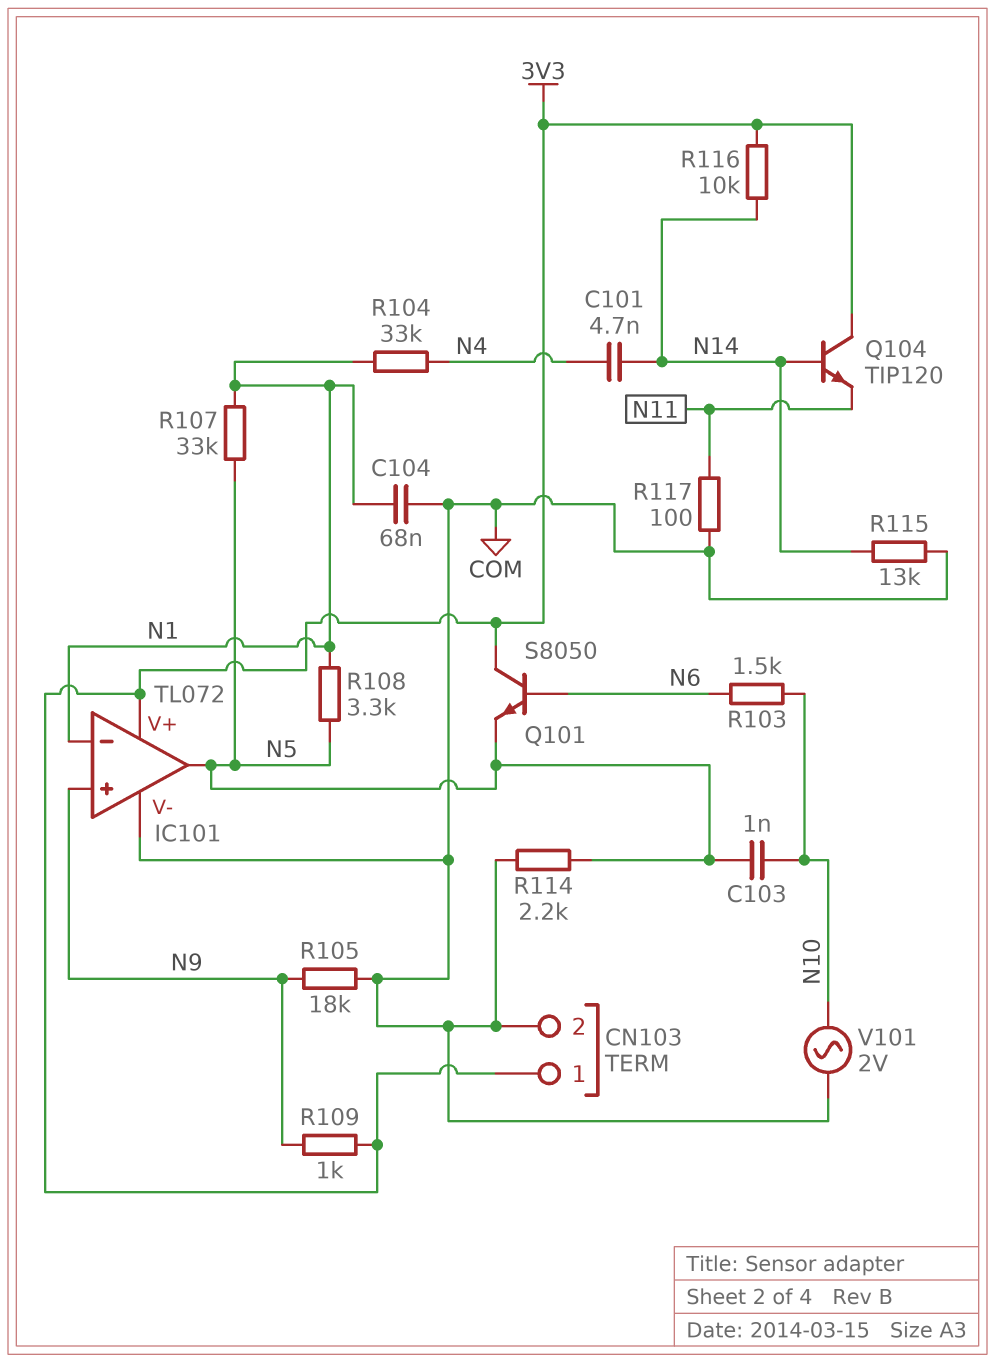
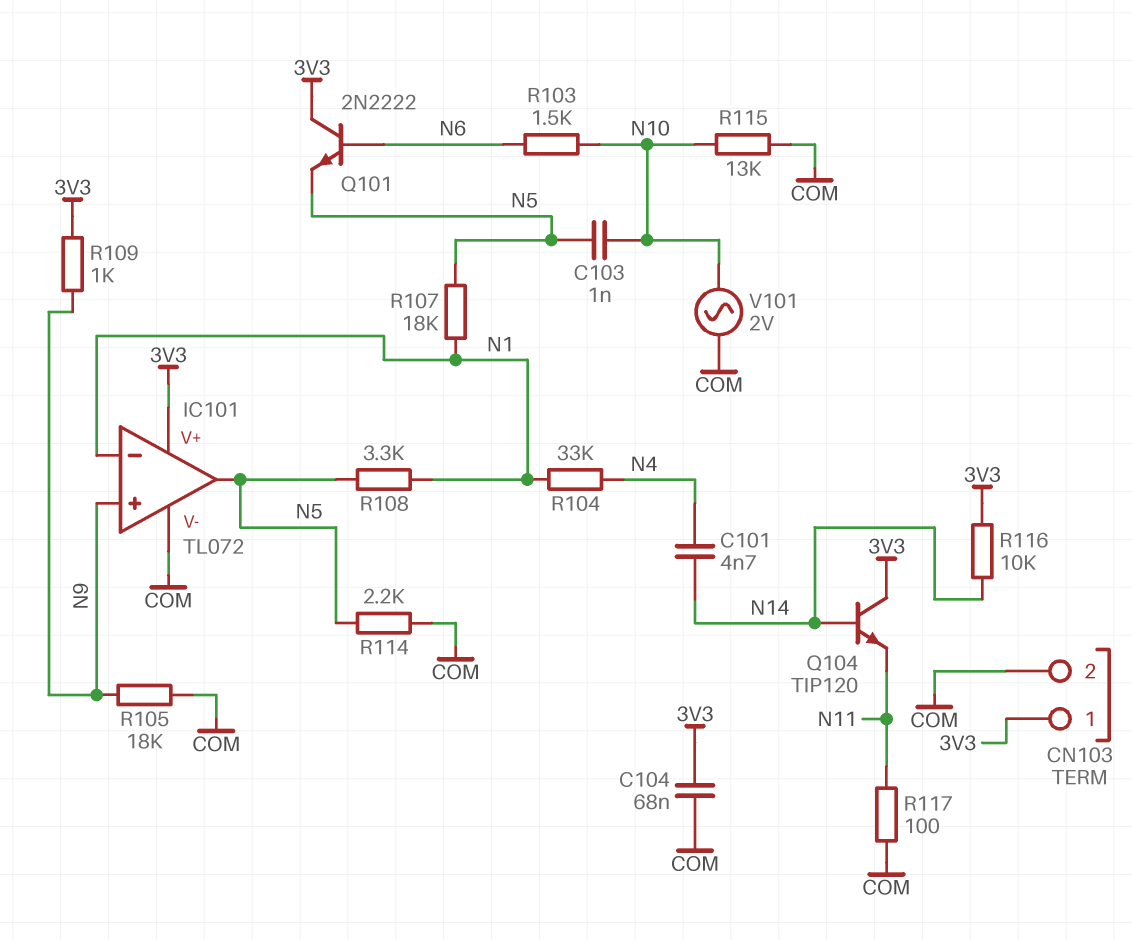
C104: 68nF (COM, N1) -> 68nF (3V3, COM)
Q101: NPN S8050 (B N6, C 3V3, E N5) -> NPN 2N2222 (B N6, C 3V3, E N5)
R107: 33k (N1, N5) -> 18k (N1, N5)
R115: 13k (COM, N14) -> 13k (COM, N10)

